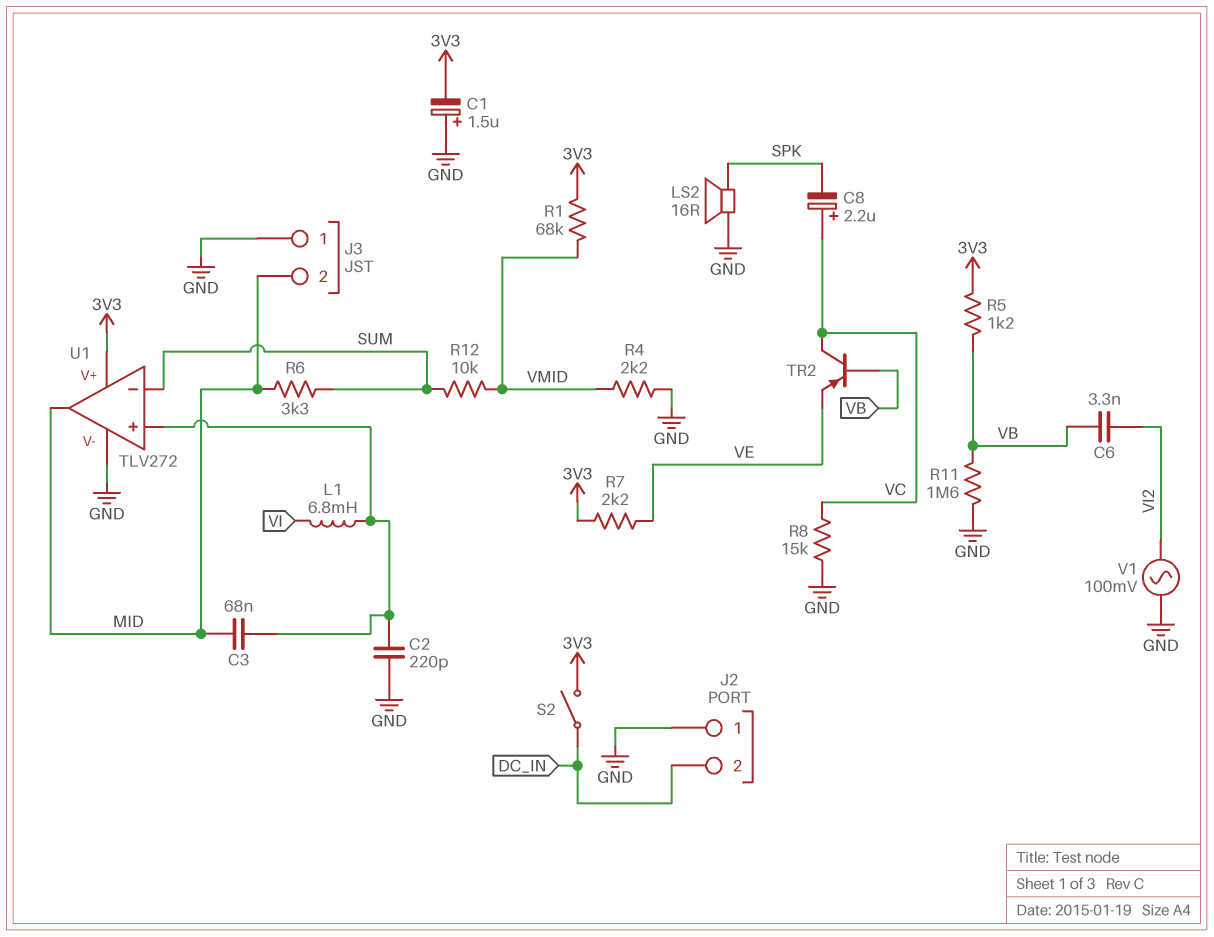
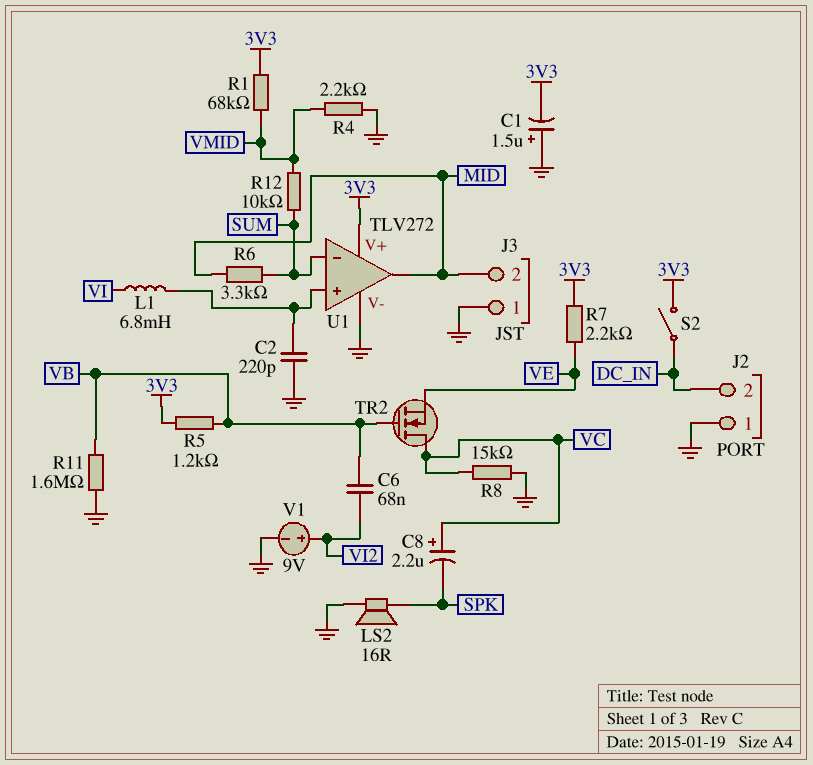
C3: 68nF (MID, U1/in+) -> none
C6: 3.3nF (VB, VI2) -> 68nF (VB, VI2)
TR2: PNP (B VB, C VC, E VE) -> NMOS (G VB, D VC, S VE)
V1: AC 100mV (GND, VI2) -> 9V (plus VI2, minus GND)

